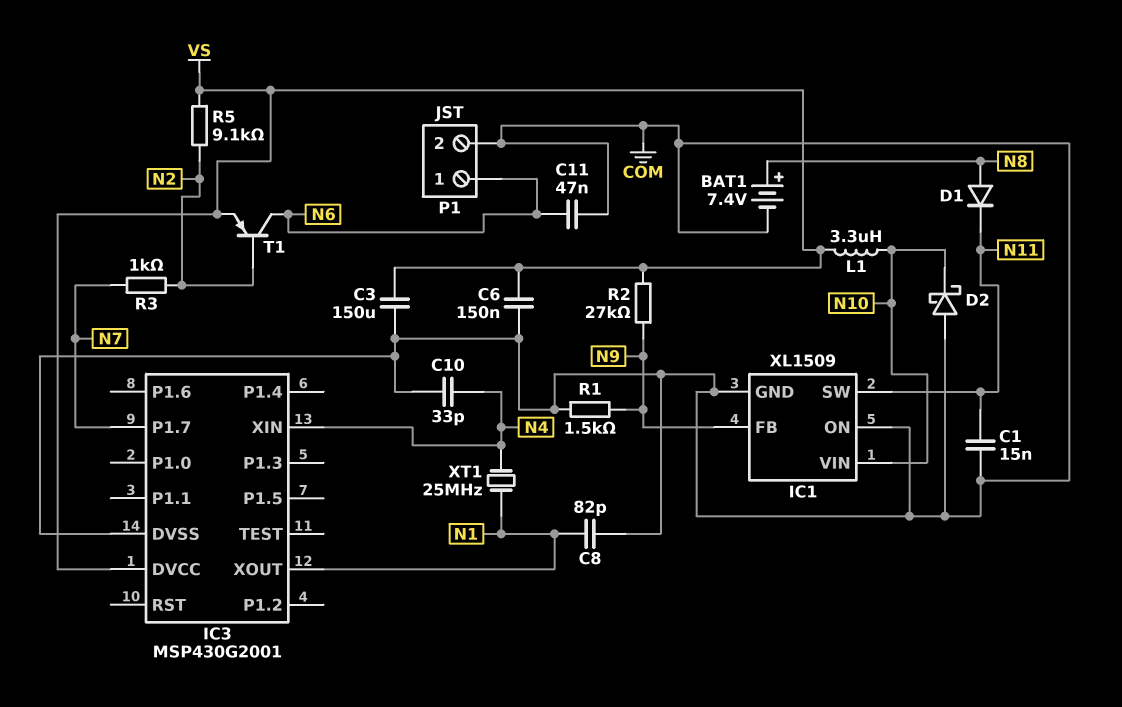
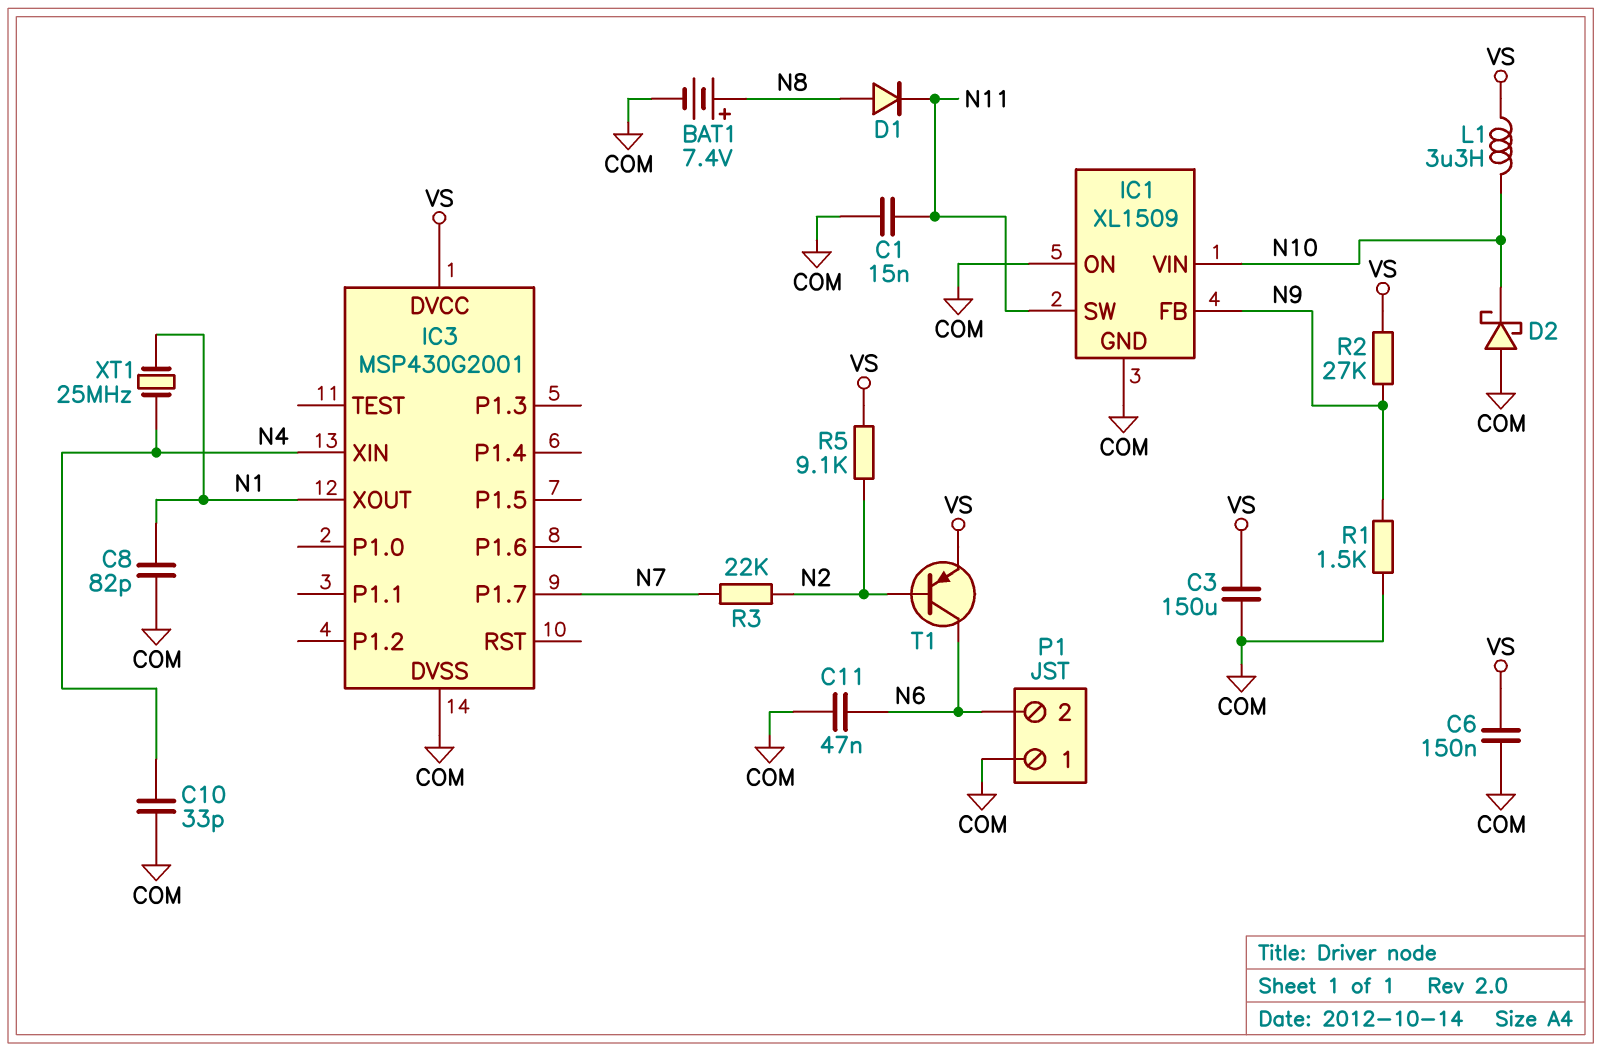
P1 pin 1: N6 -> COM
P1 pin 2: COM -> N6
R3: 1k (N2, N7) -> 22k (N2, N7)

